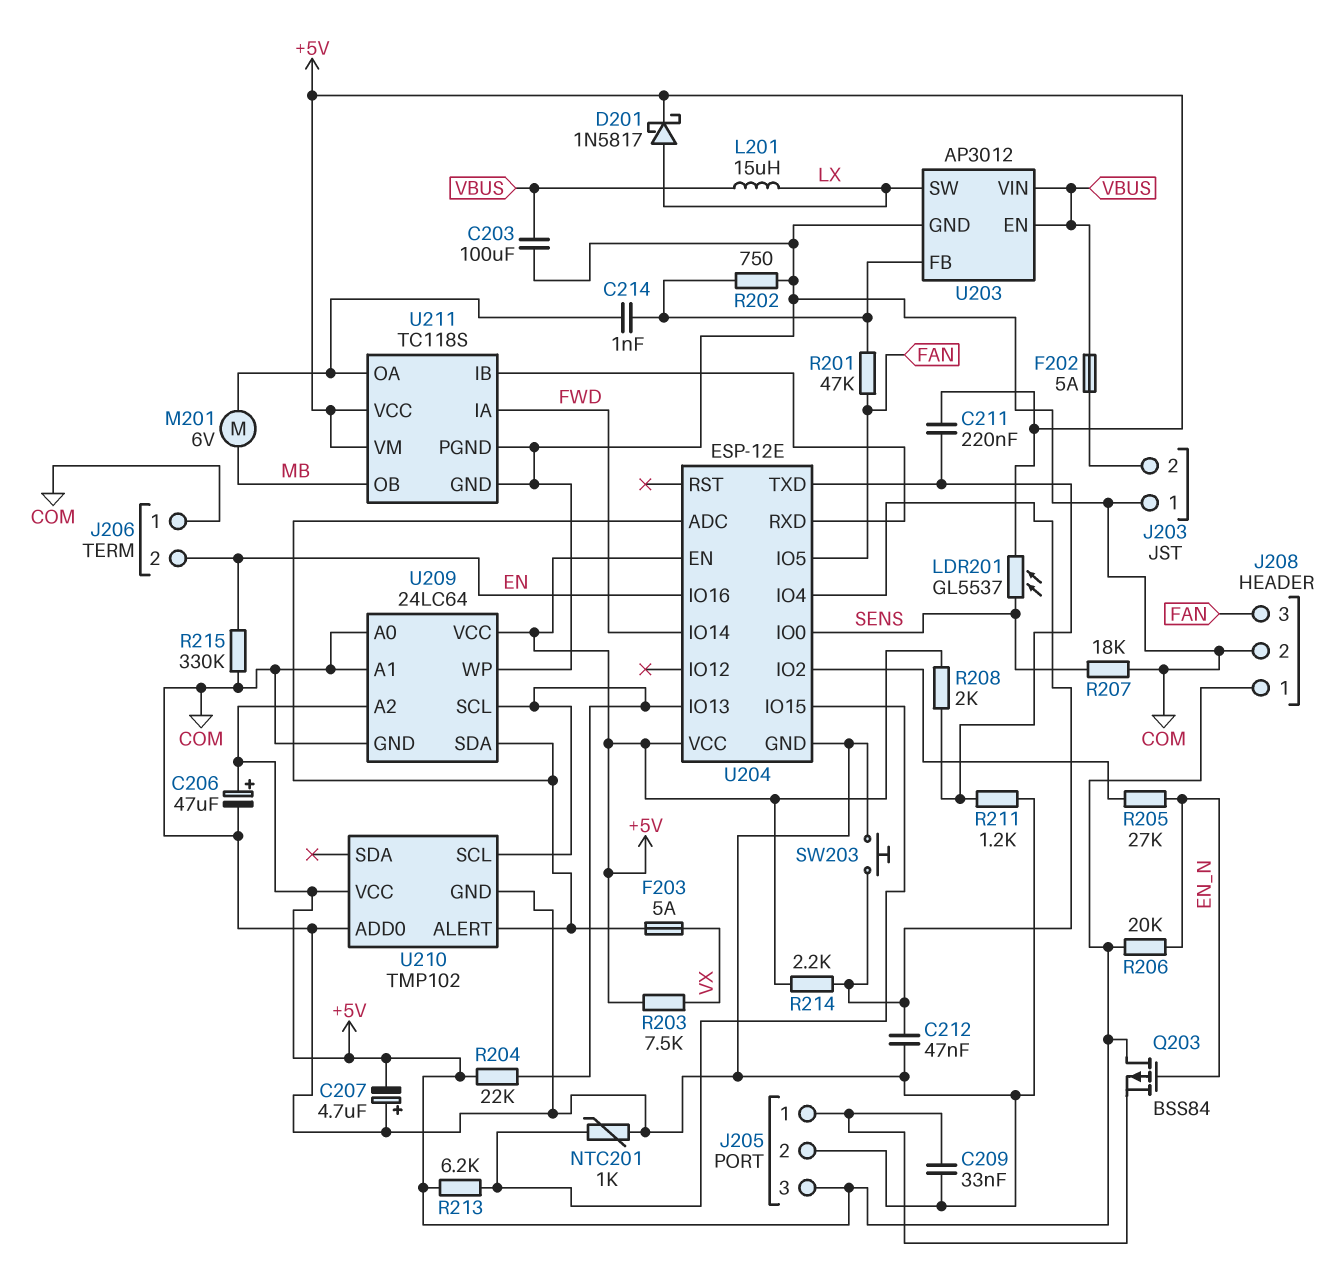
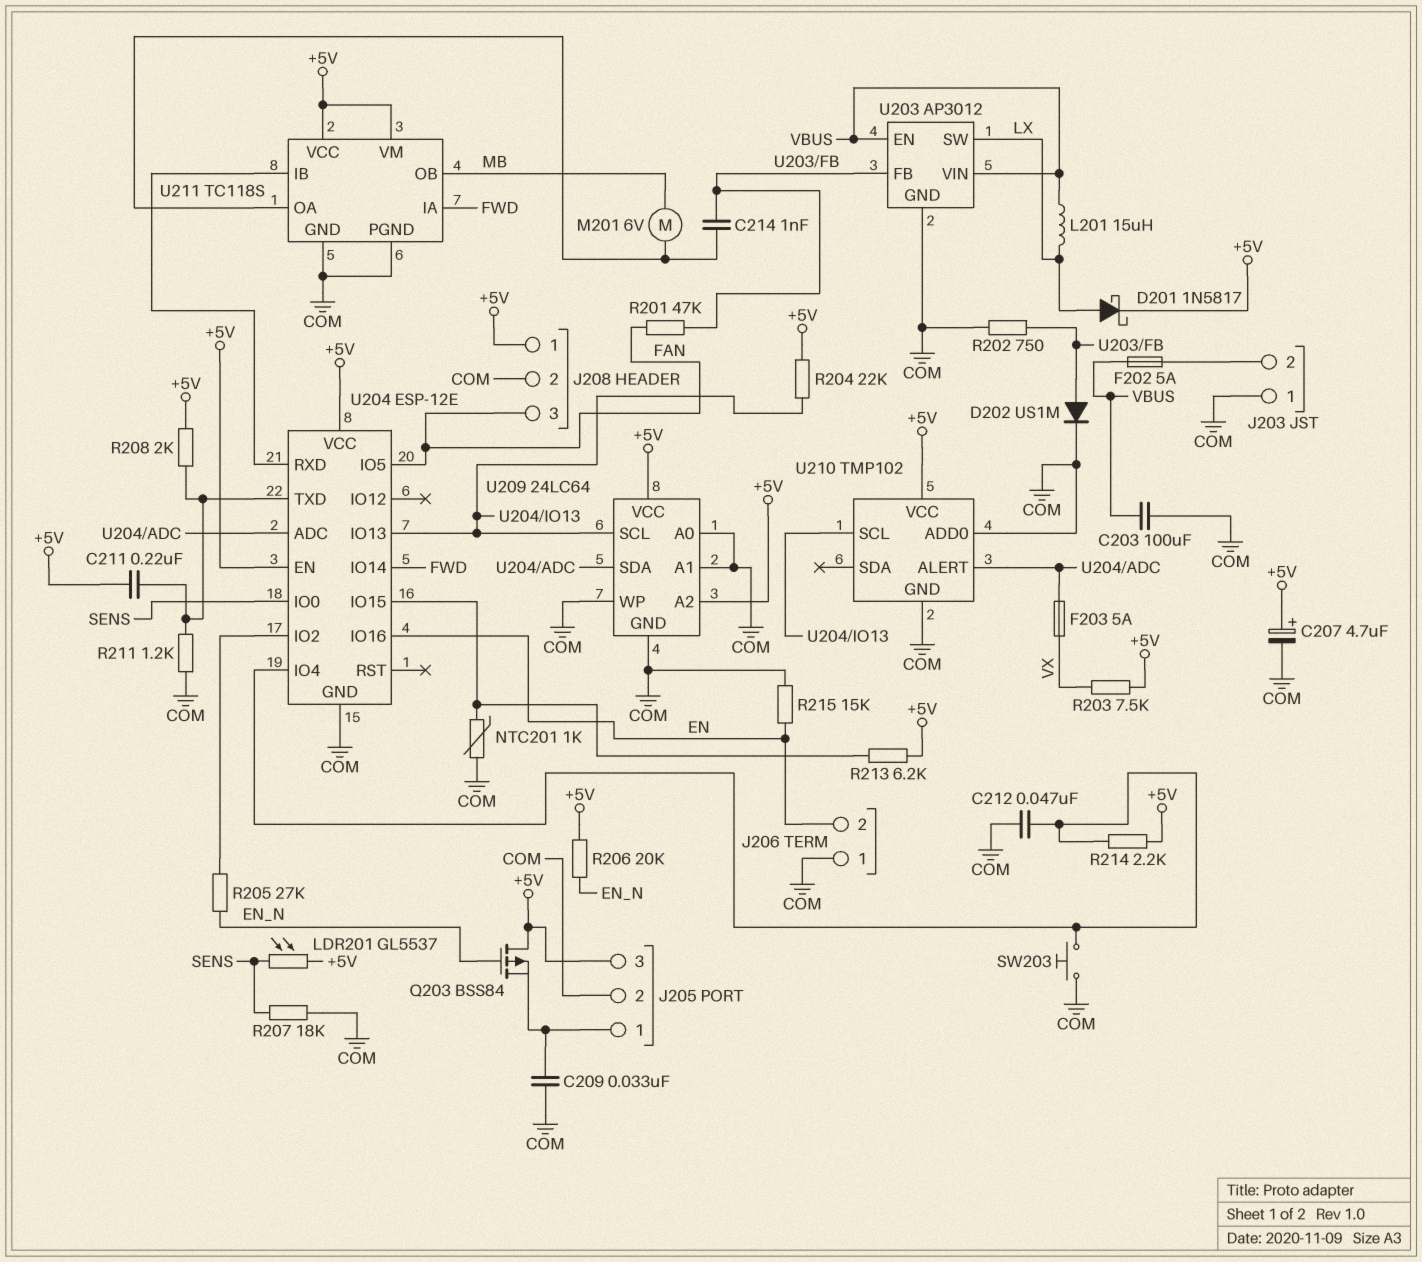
C206: 47uF (plus +5V, minus COM) -> none
C207: 4.7uF (plus COM, minus +5V) -> 4.7uF (plus +5V, minus COM)
D202: none -> diode US1M (A U203/FB, K COM)
R215: 330k (COM, EN) -> 15k (COM, EN)

